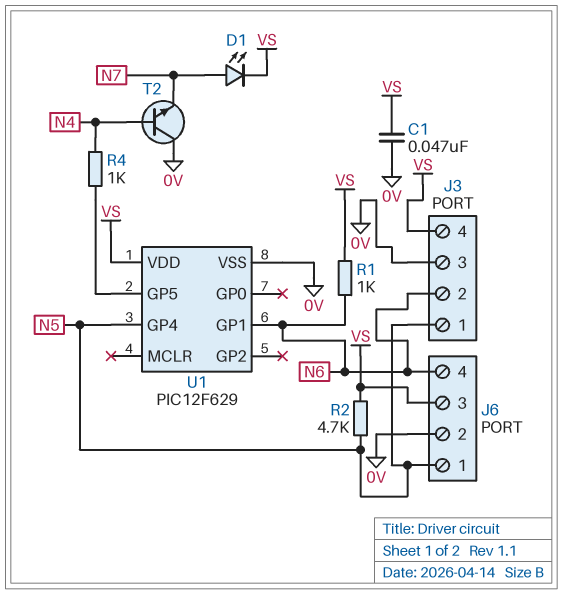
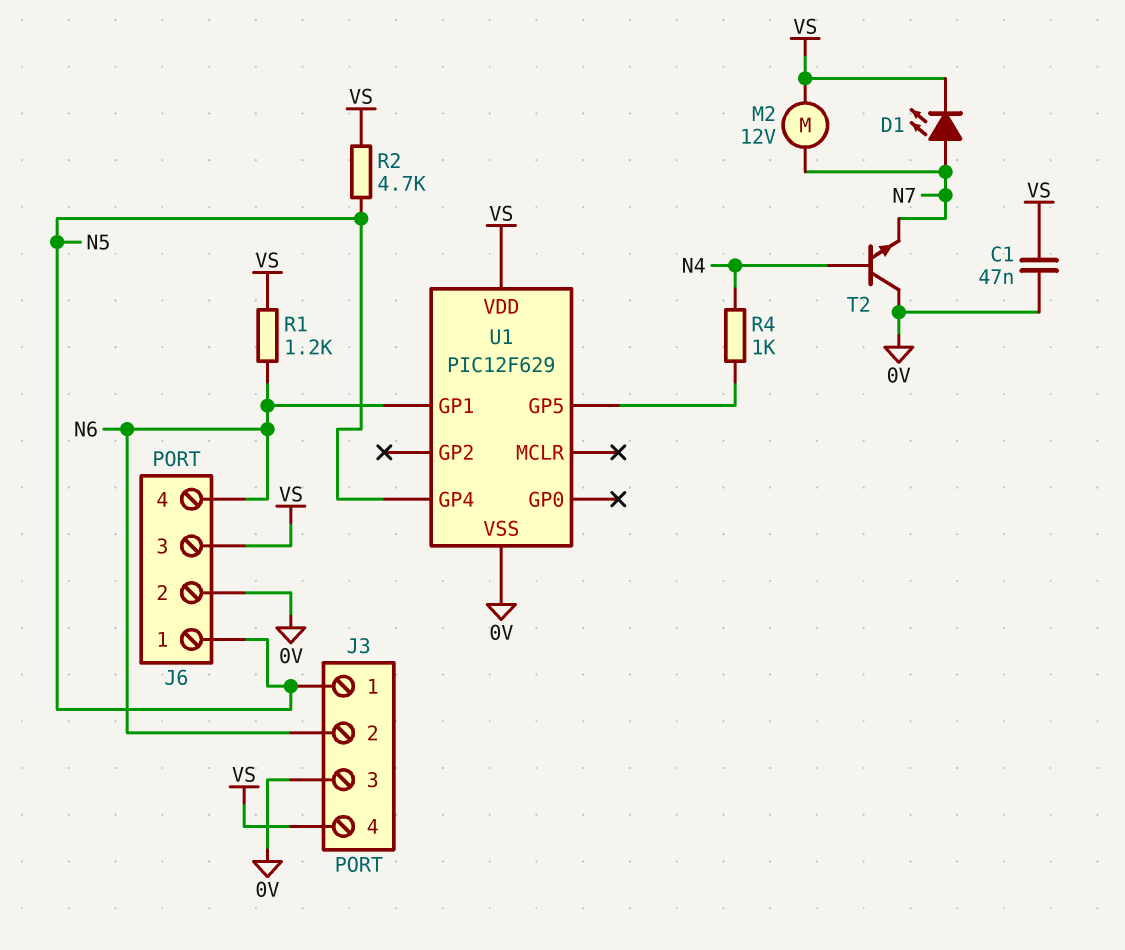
M2: none -> motor 12V (N7, VS)
R1: 1k (N6, VS) -> 1.2k (N6, VS)

